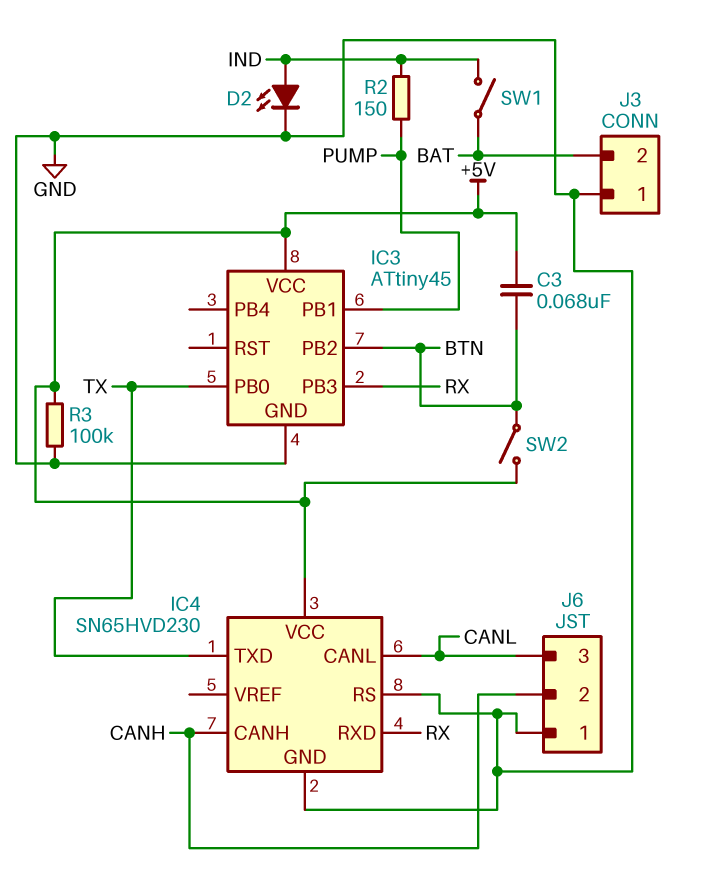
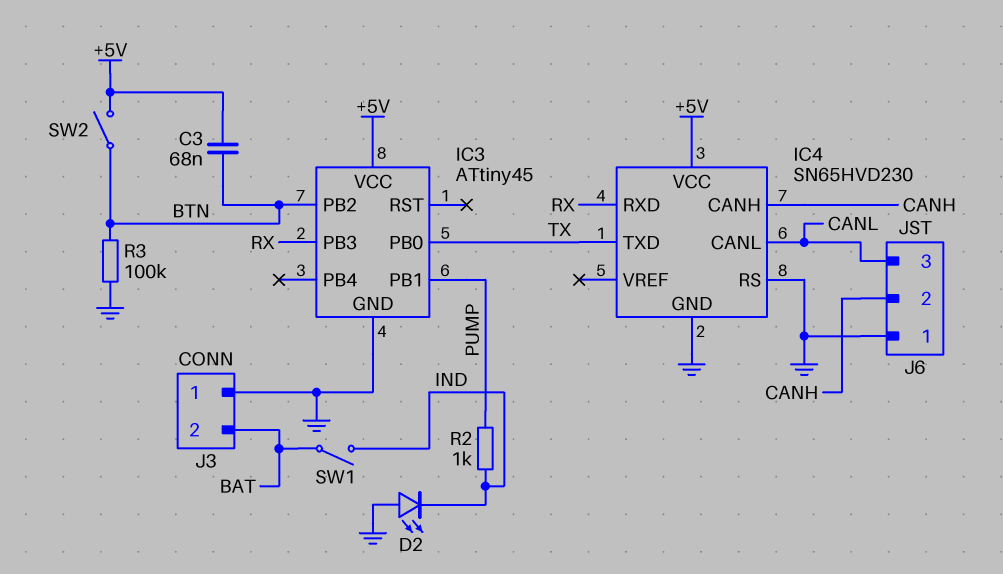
D2: LED (A IND, K GND) -> LED (A GND, K IND)
R2: 150 (IND, PUMP) -> 1k (IND, PUMP)
R3: 100k (+5V, GND) -> 100k (BTN, GND)

